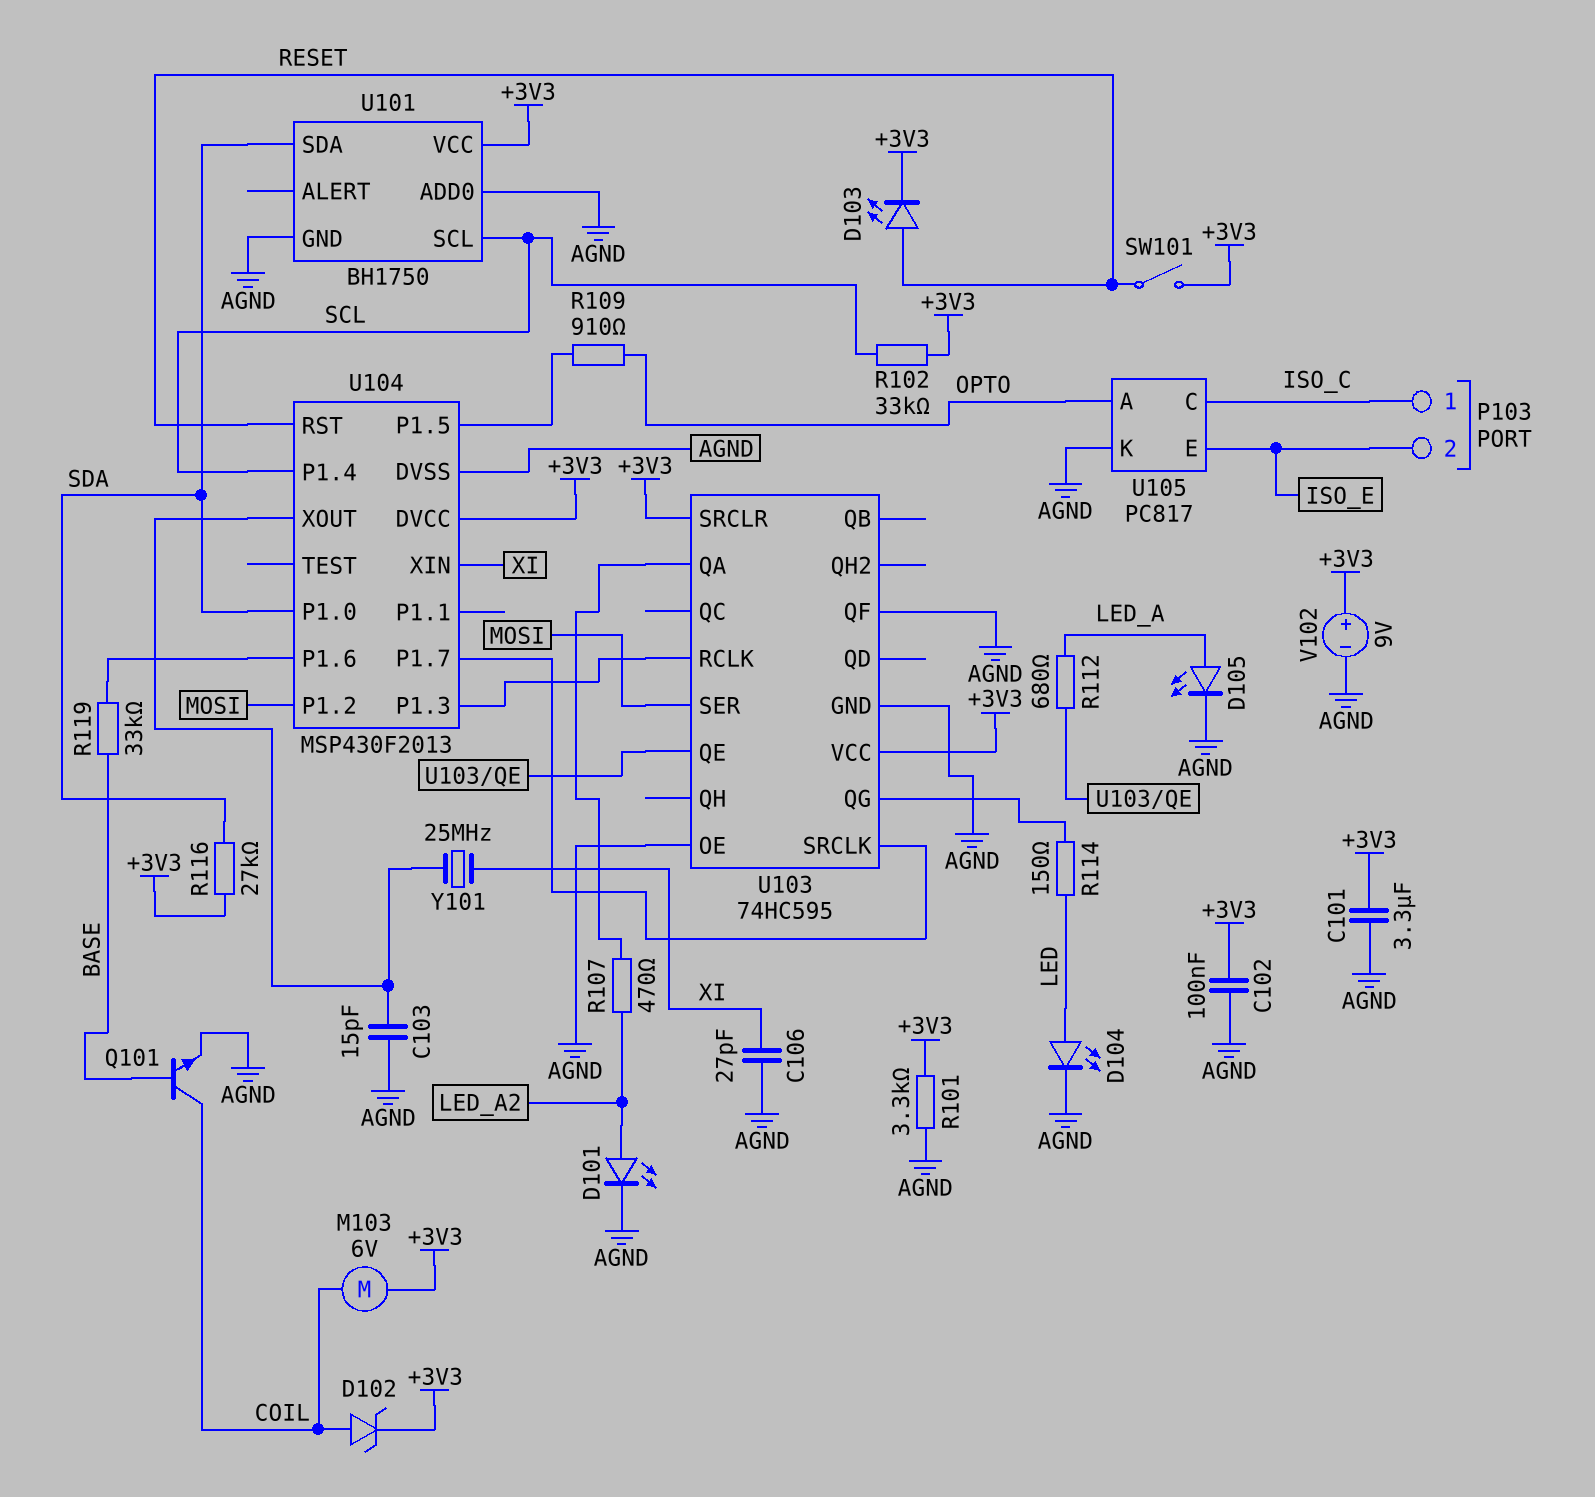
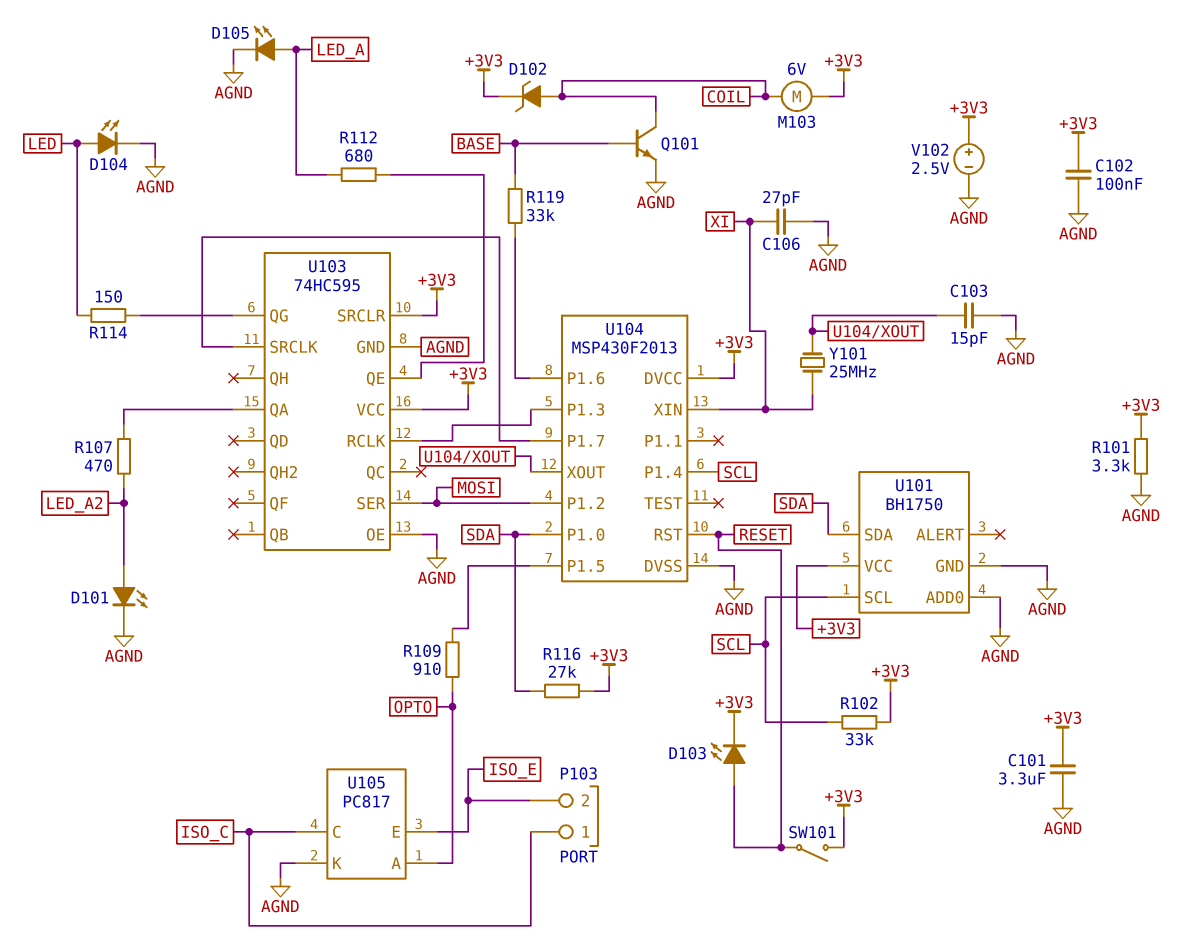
U103 pin QF: AGND -> none
V102: 9V (plus +3V3, minus AGND) -> 2.5V (plus +3V3, minus AGND)

